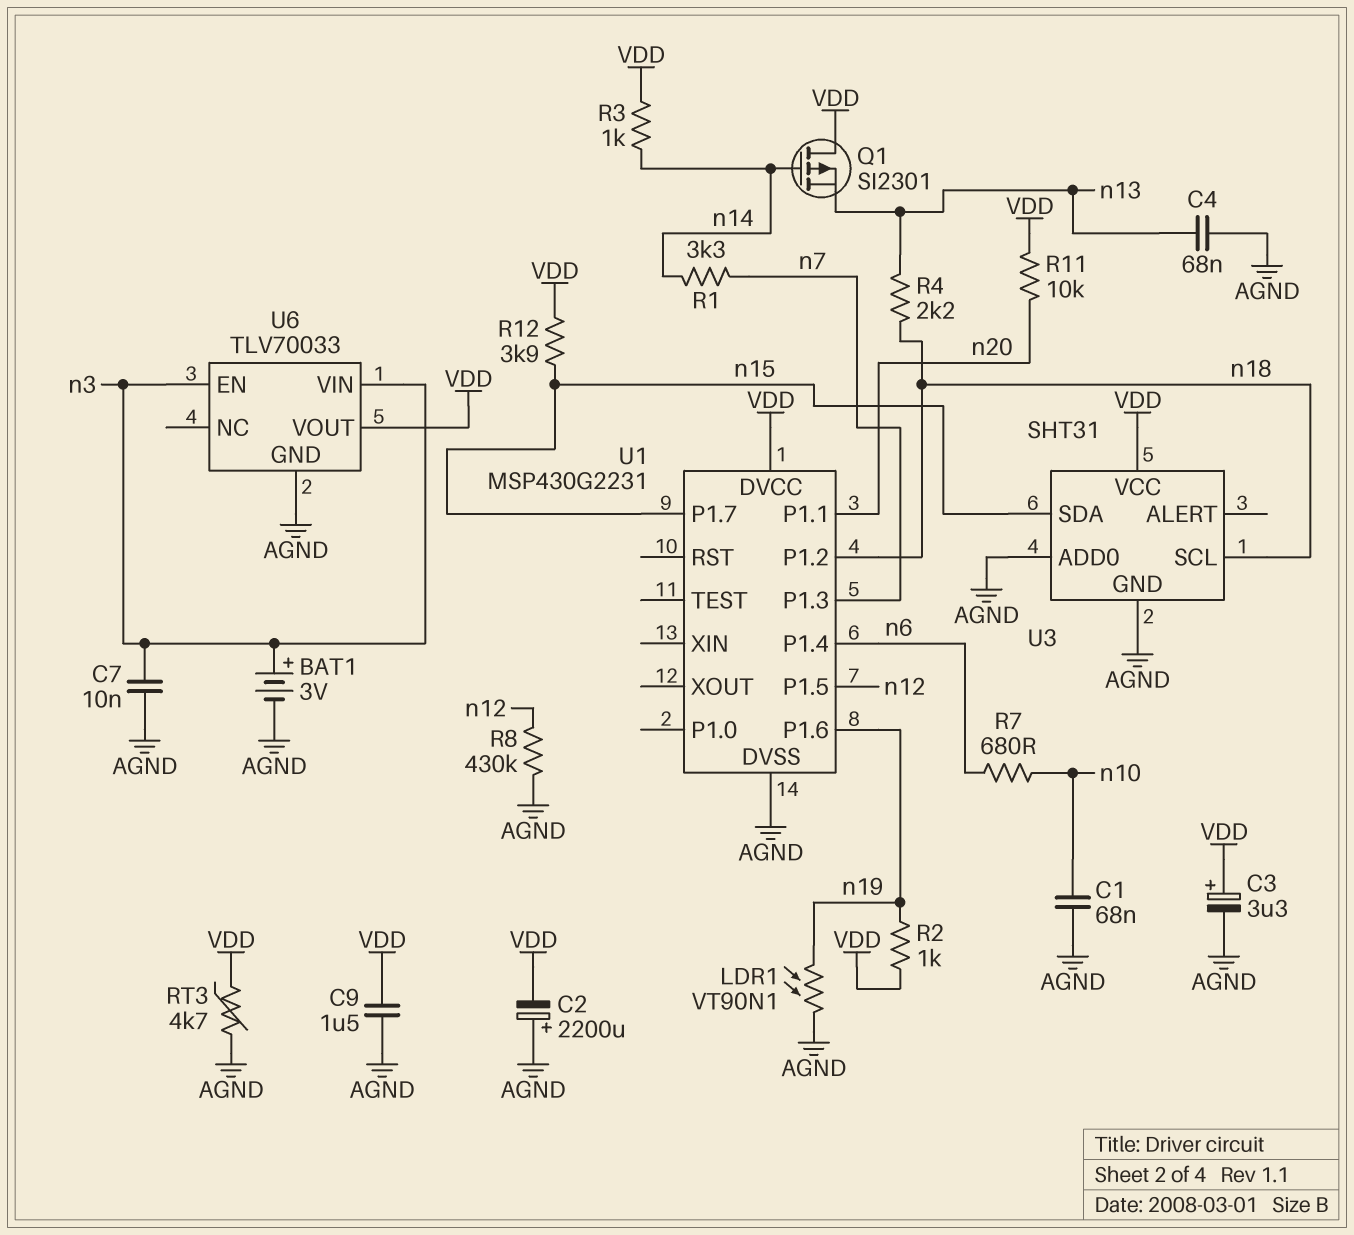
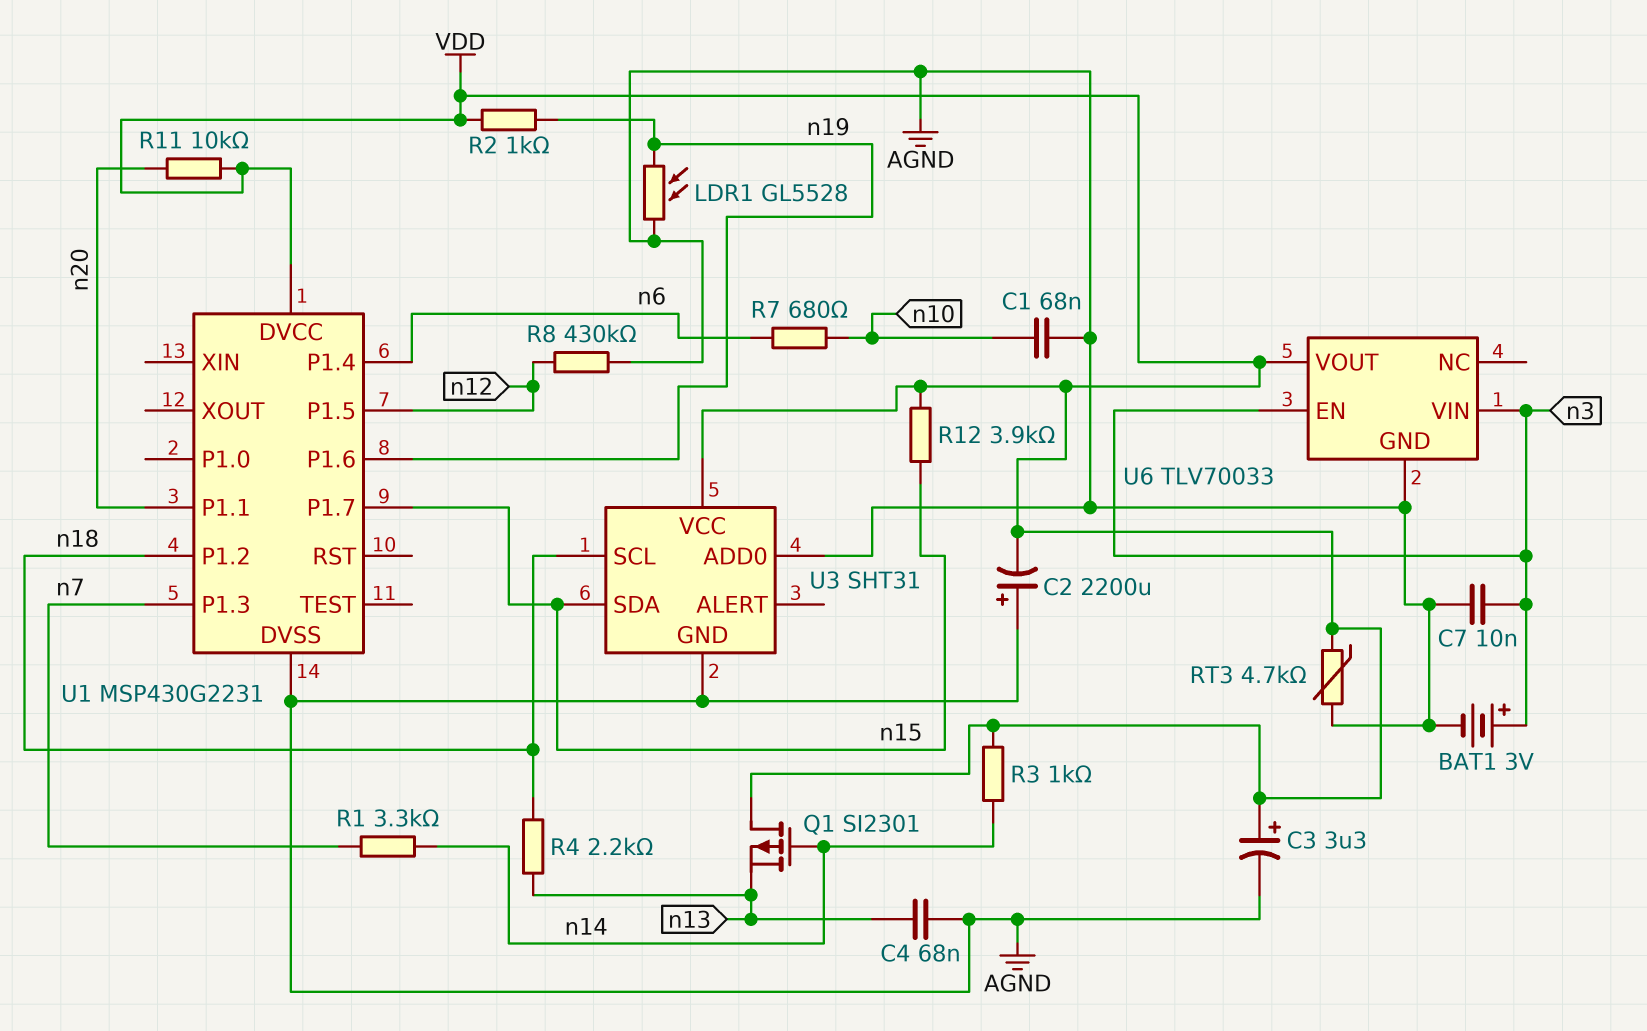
C9: 1.5uF (AGND, VDD) -> none
LDR1: VT90N1 (AGND, n19) -> GL5528 (AGND, n19)

